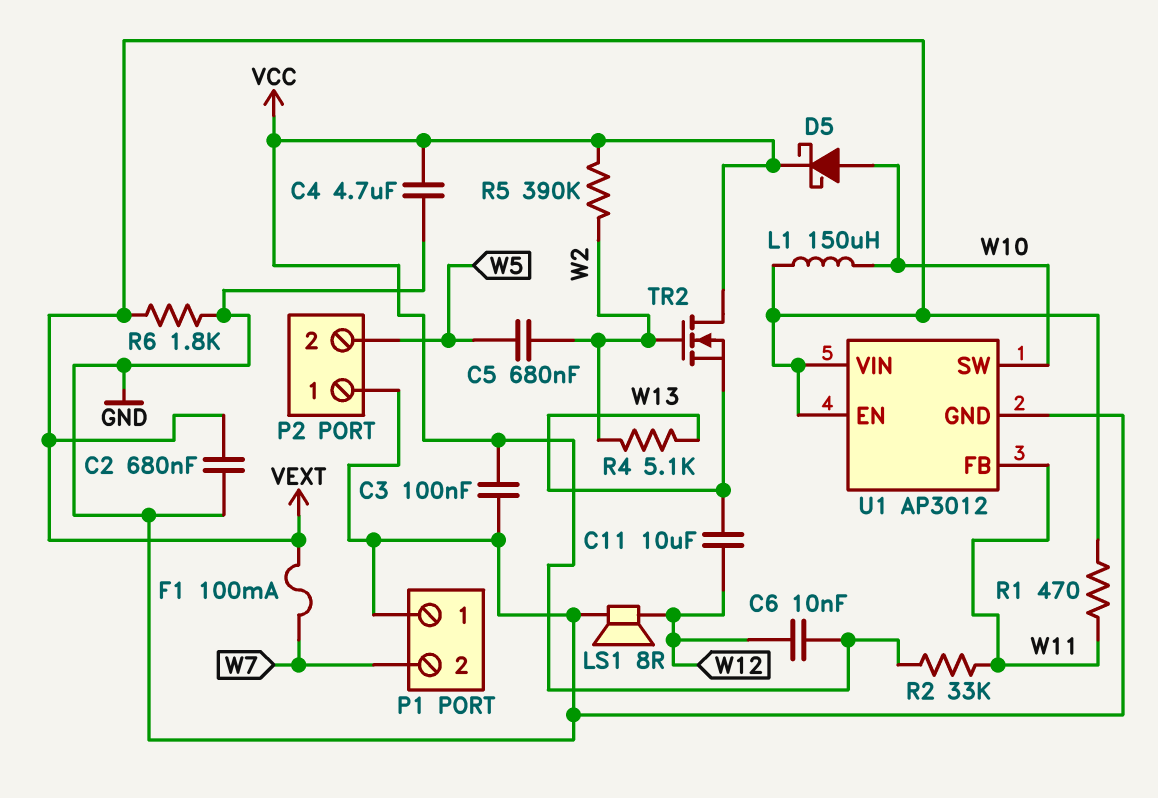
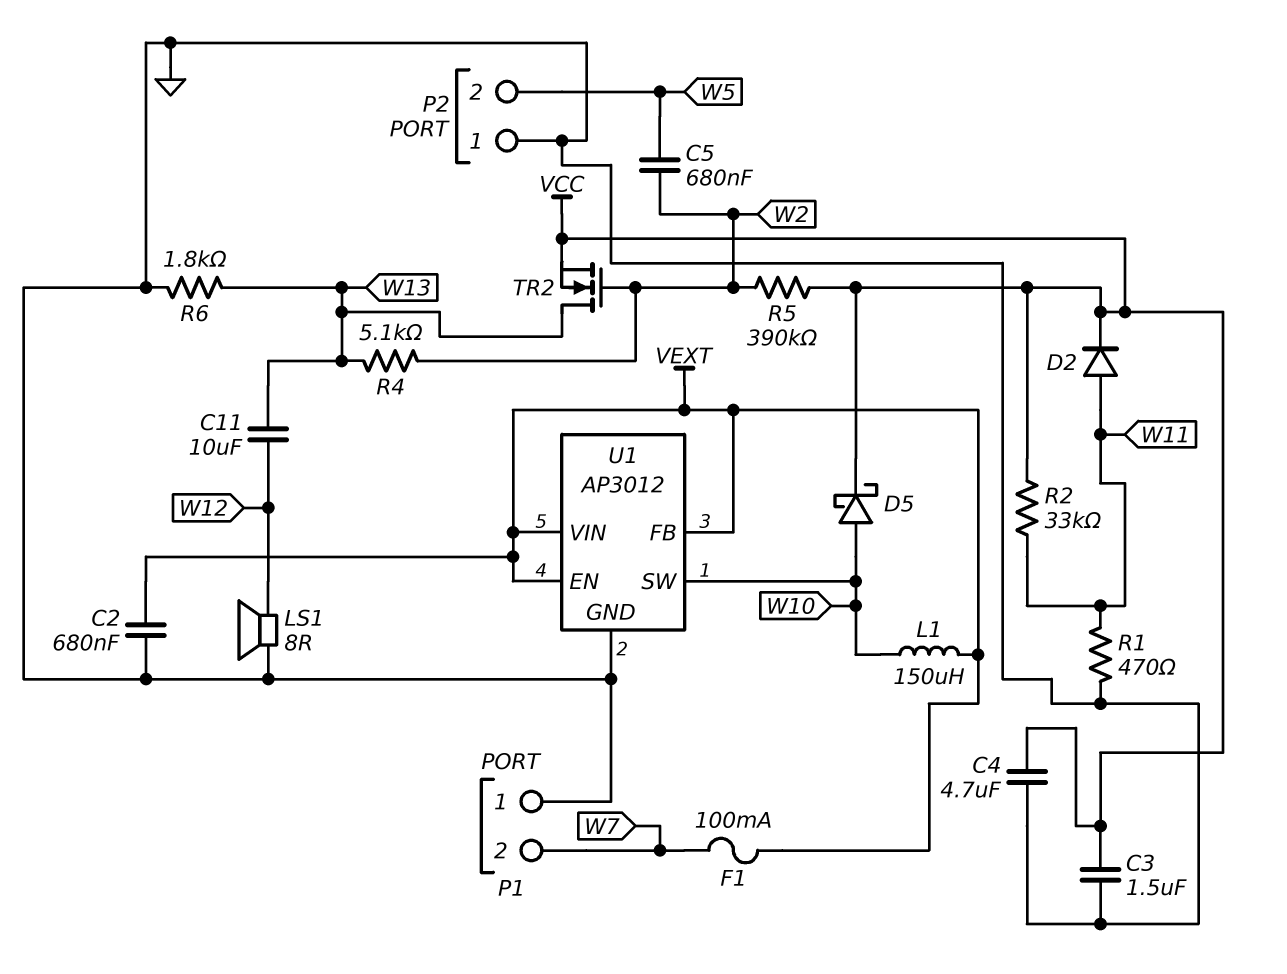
C3: 100nF (GND, VCC) -> 1.5uF (GND, VCC)
C6: 10nF (VCC, W12) -> none
D2: none -> diode (A W11, K VCC)
R1: 470 (VEXT, W11) -> 470 (GND, W11)
R6: 1.8k (GND, VEXT) -> 1.8k (GND, W13)
TR2: NMOS (G W2, D VCC, S W13) -> NMOS (G W2, D W13, S VCC)
U1 pin FB: W11 -> VEXT

